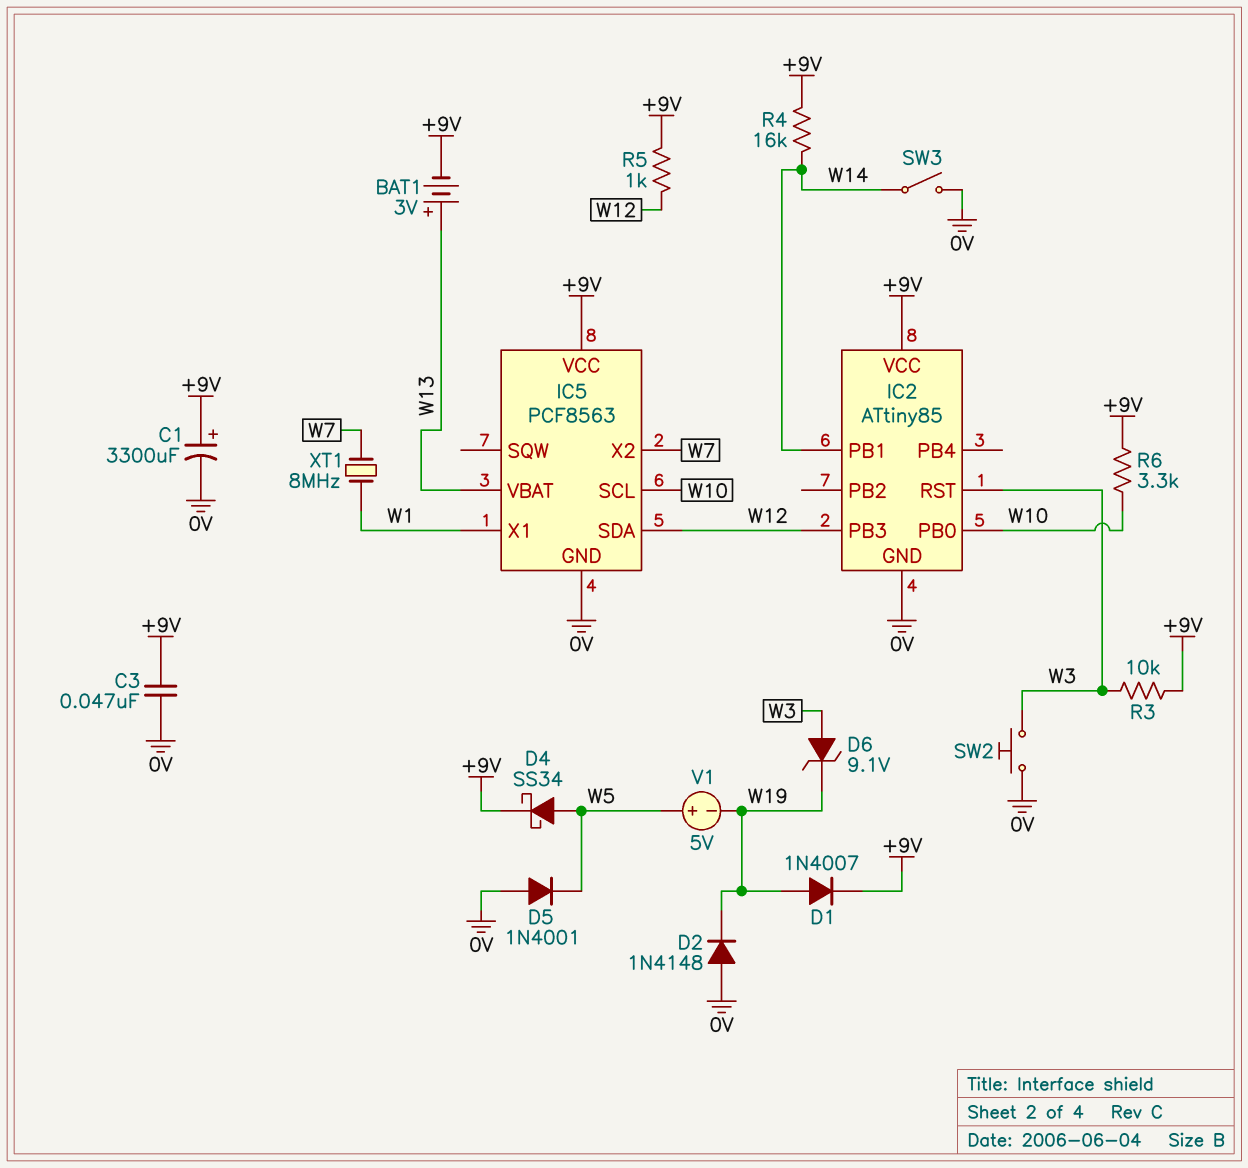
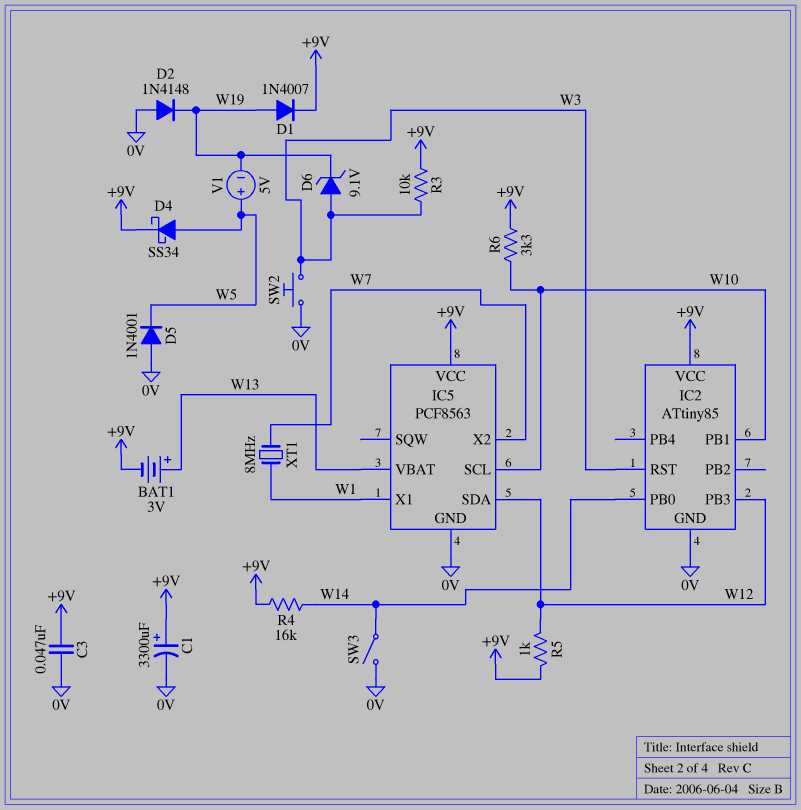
IC2 pin PB0: W10 -> W14
IC2 pin PB1: W14 -> W10

